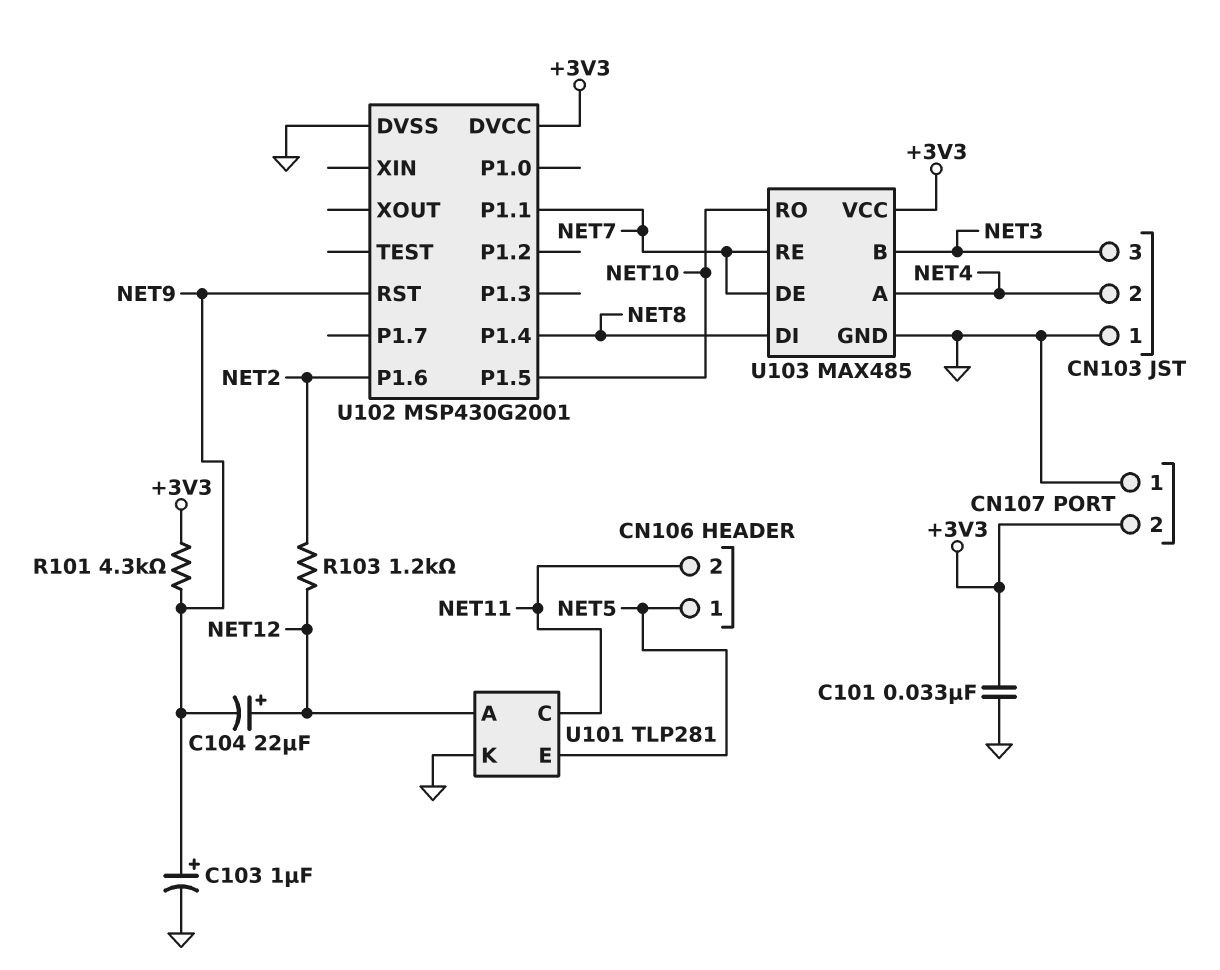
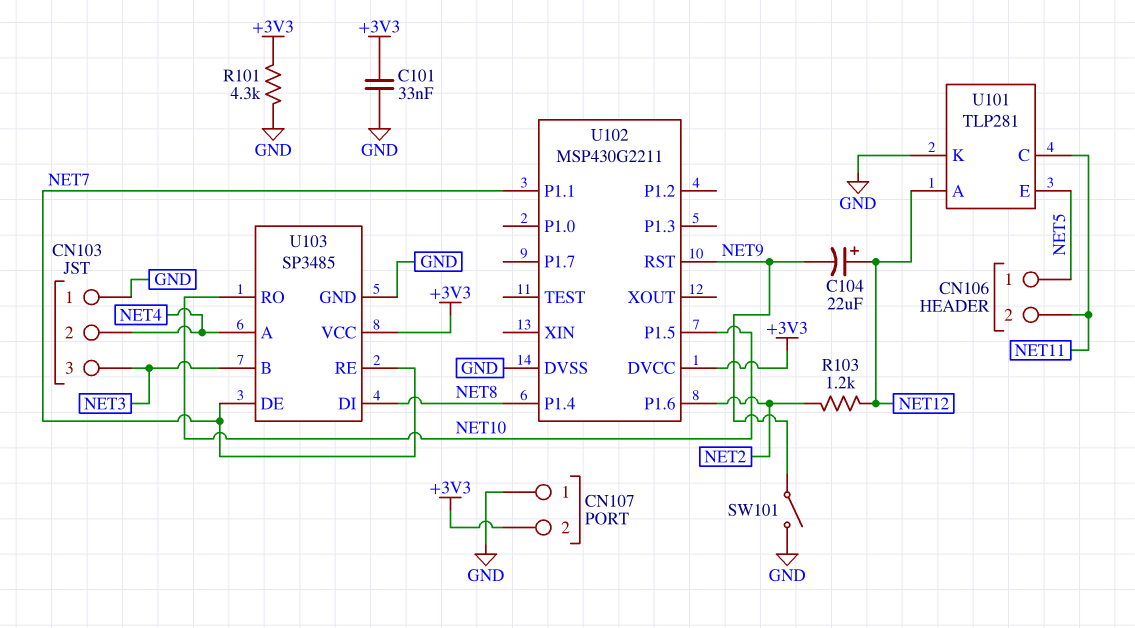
C103: 1uF (plus NET9, minus GND) -> none
R101: 4.3k (+3V3, NET9) -> 4.3k (+3V3, GND)
SW101: none -> switch (GND, NET9)
U102: MSP430G2001 -> MSP430G2211
U103: MAX485 -> SP3485

